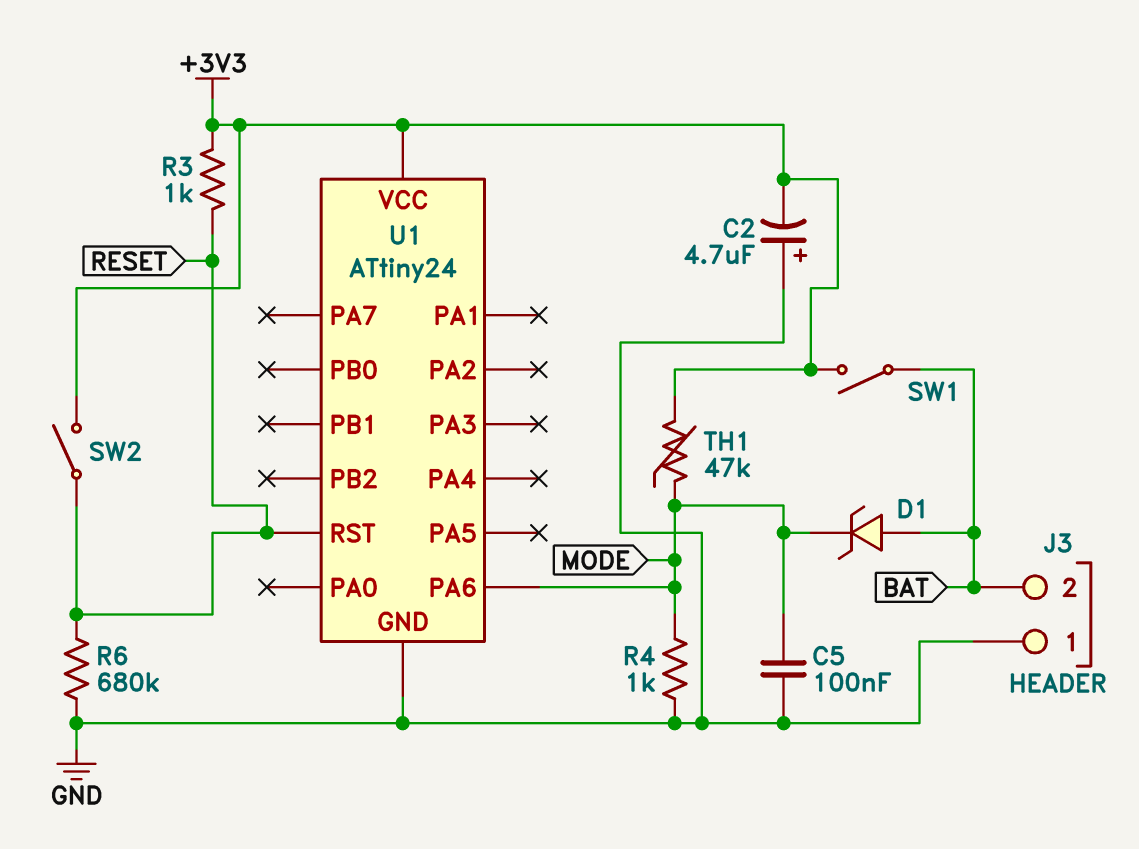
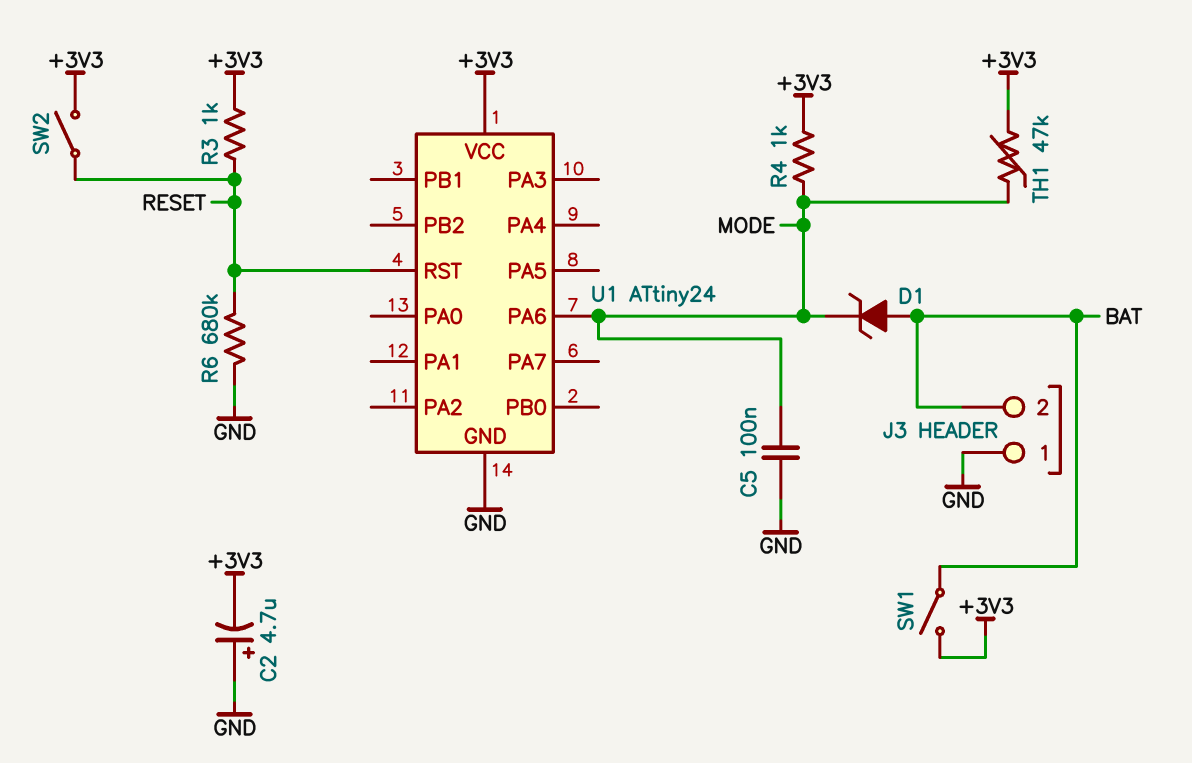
R4: 1k (GND, MODE) -> 1k (+3V3, MODE)

